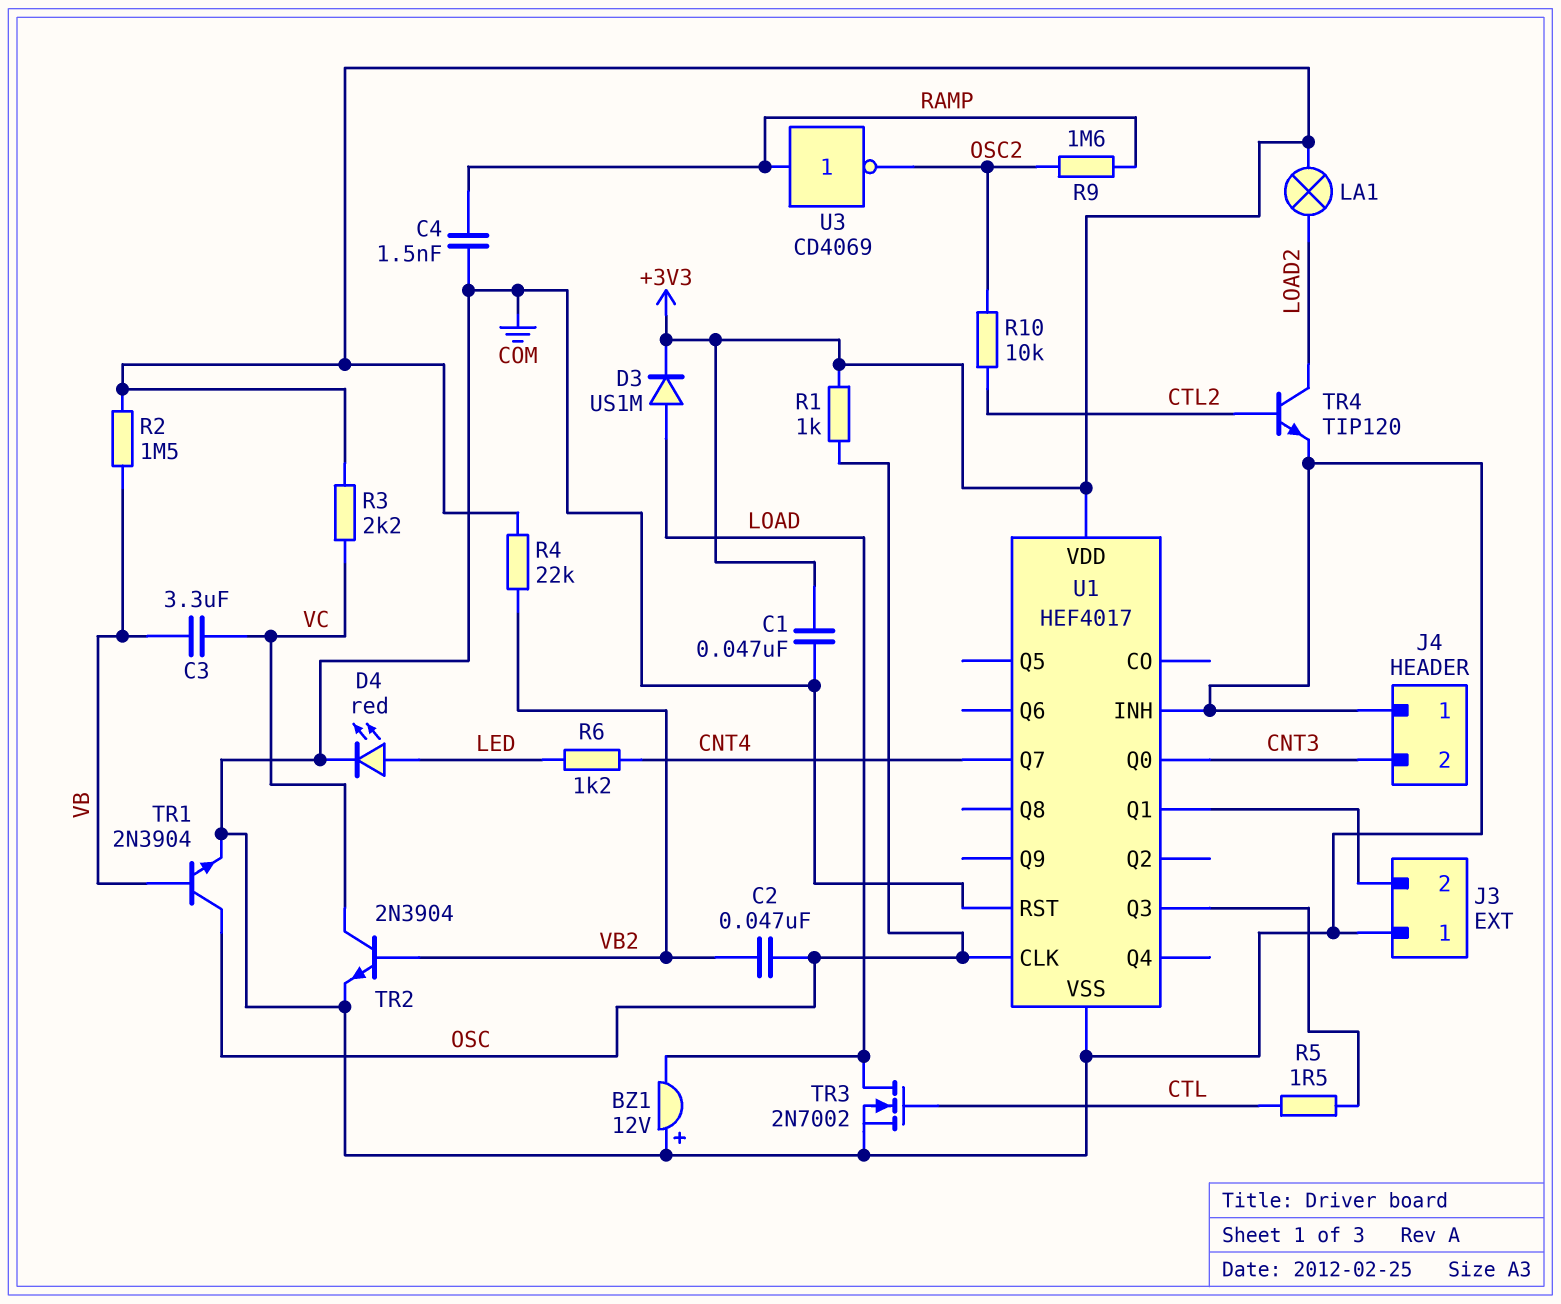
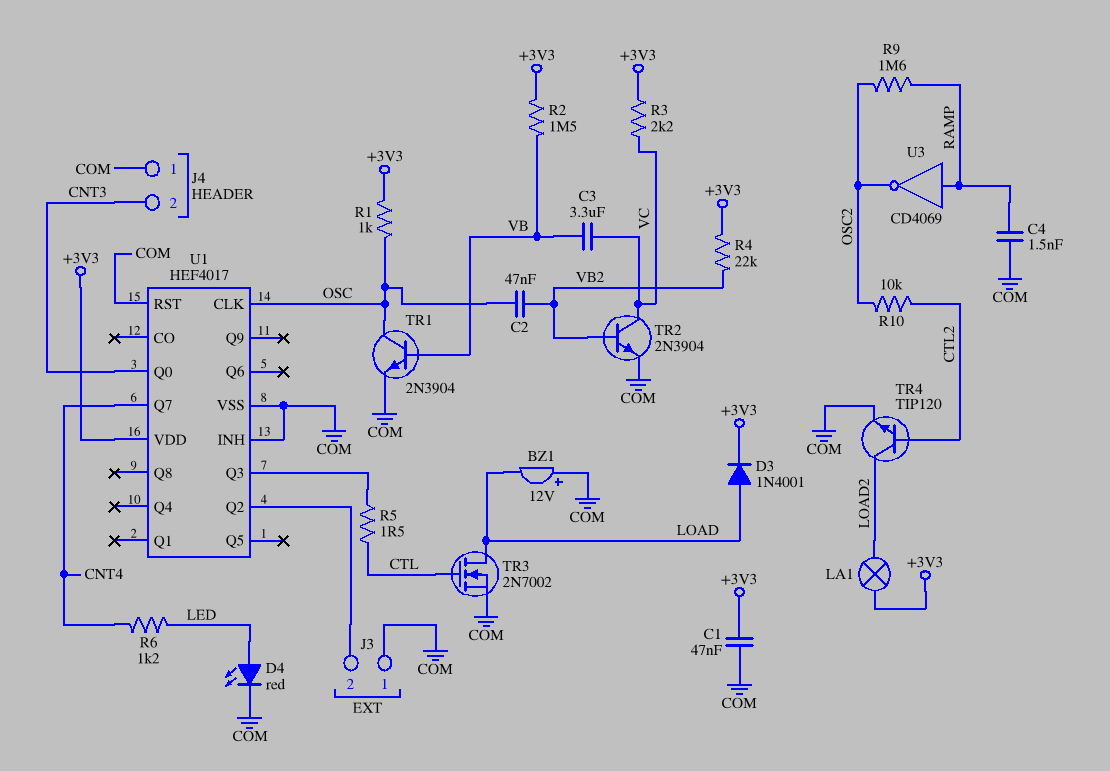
D3: diode US1M (A LOAD, K +3V3) -> diode 1N4001 (A LOAD, K +3V3)
U1 pin Q1: J3/2 -> none
U1 pin Q2: none -> J3/2

